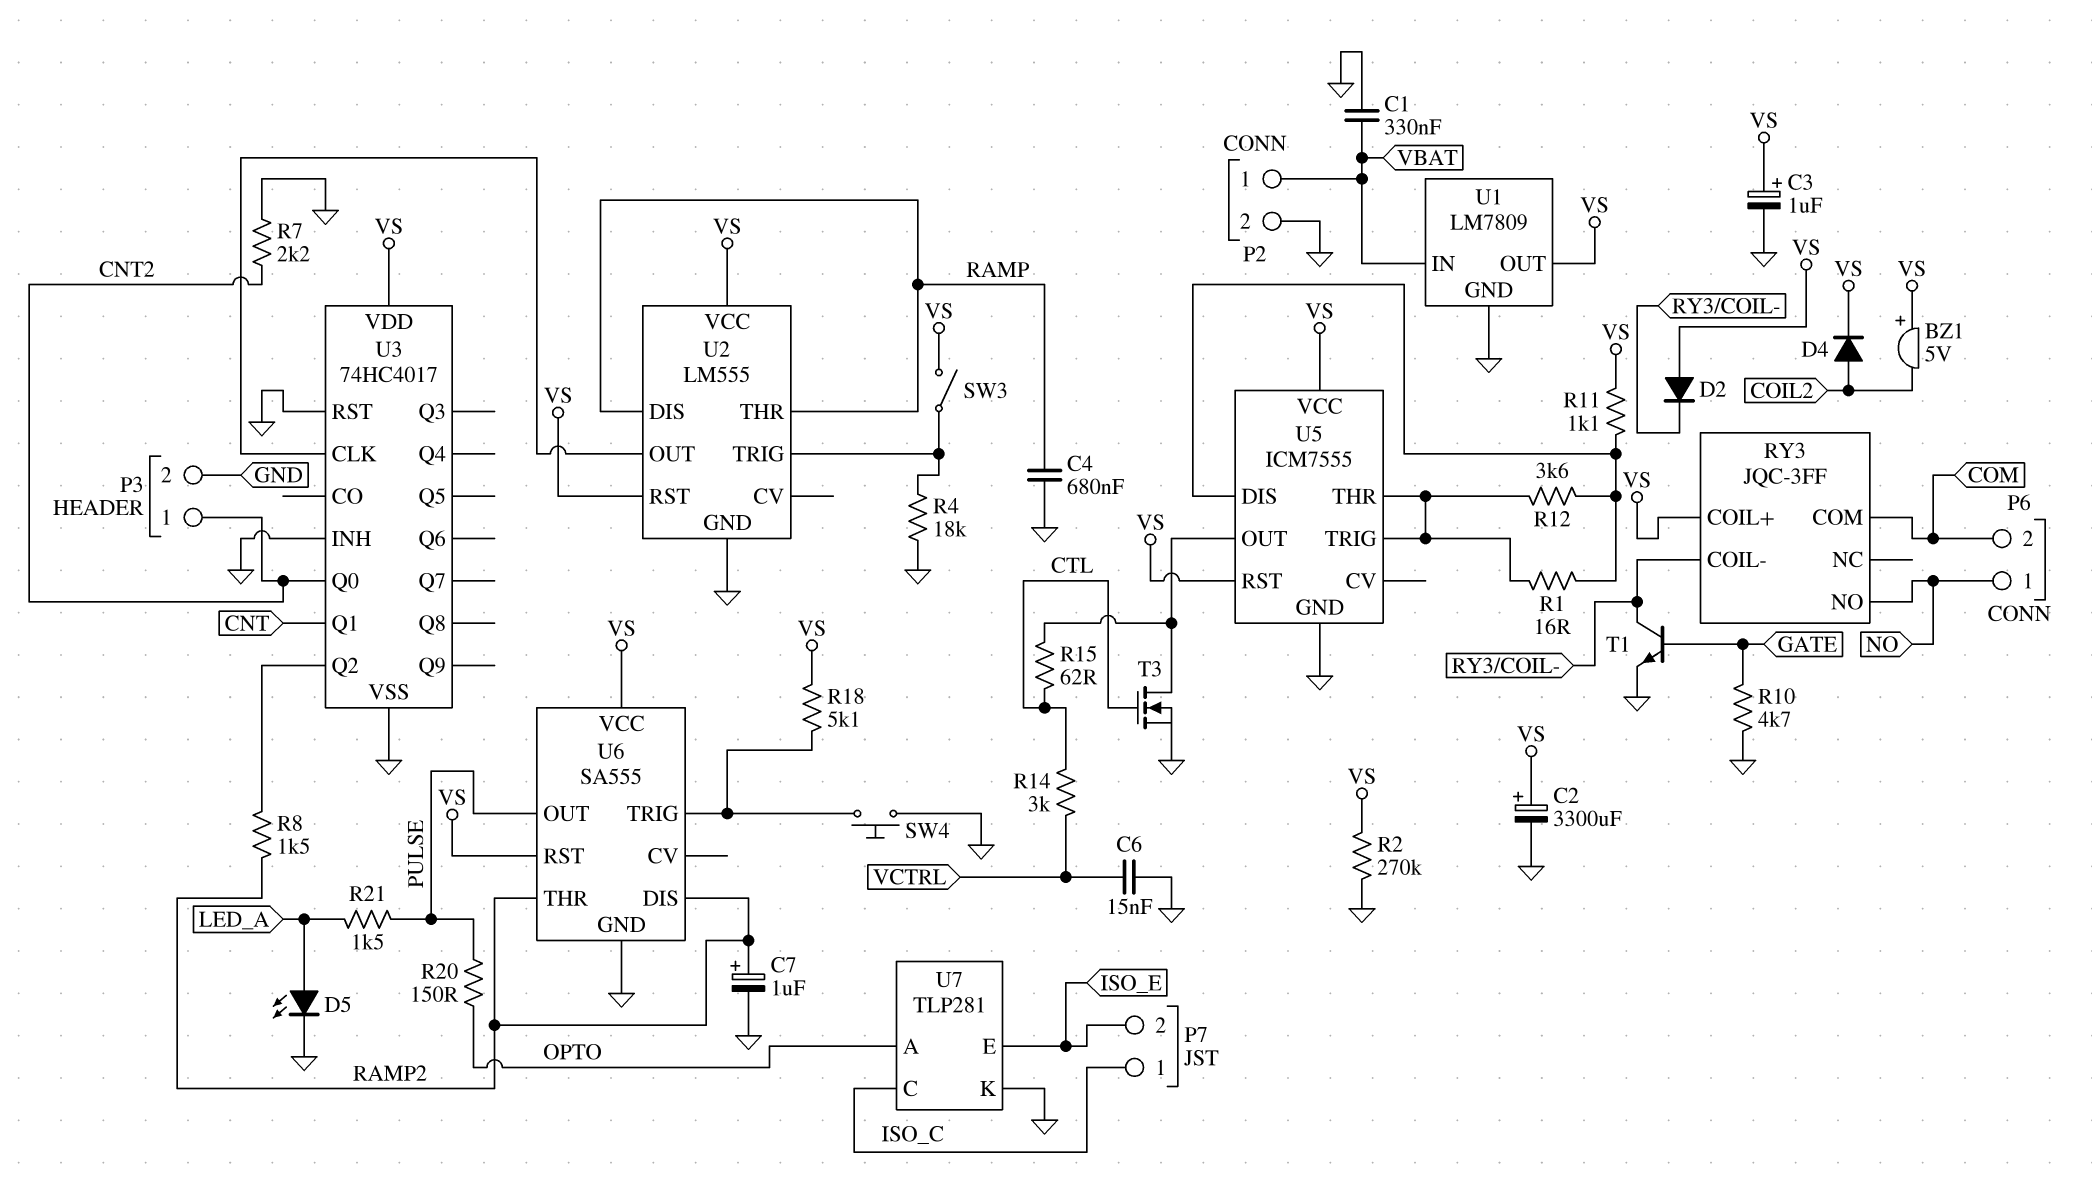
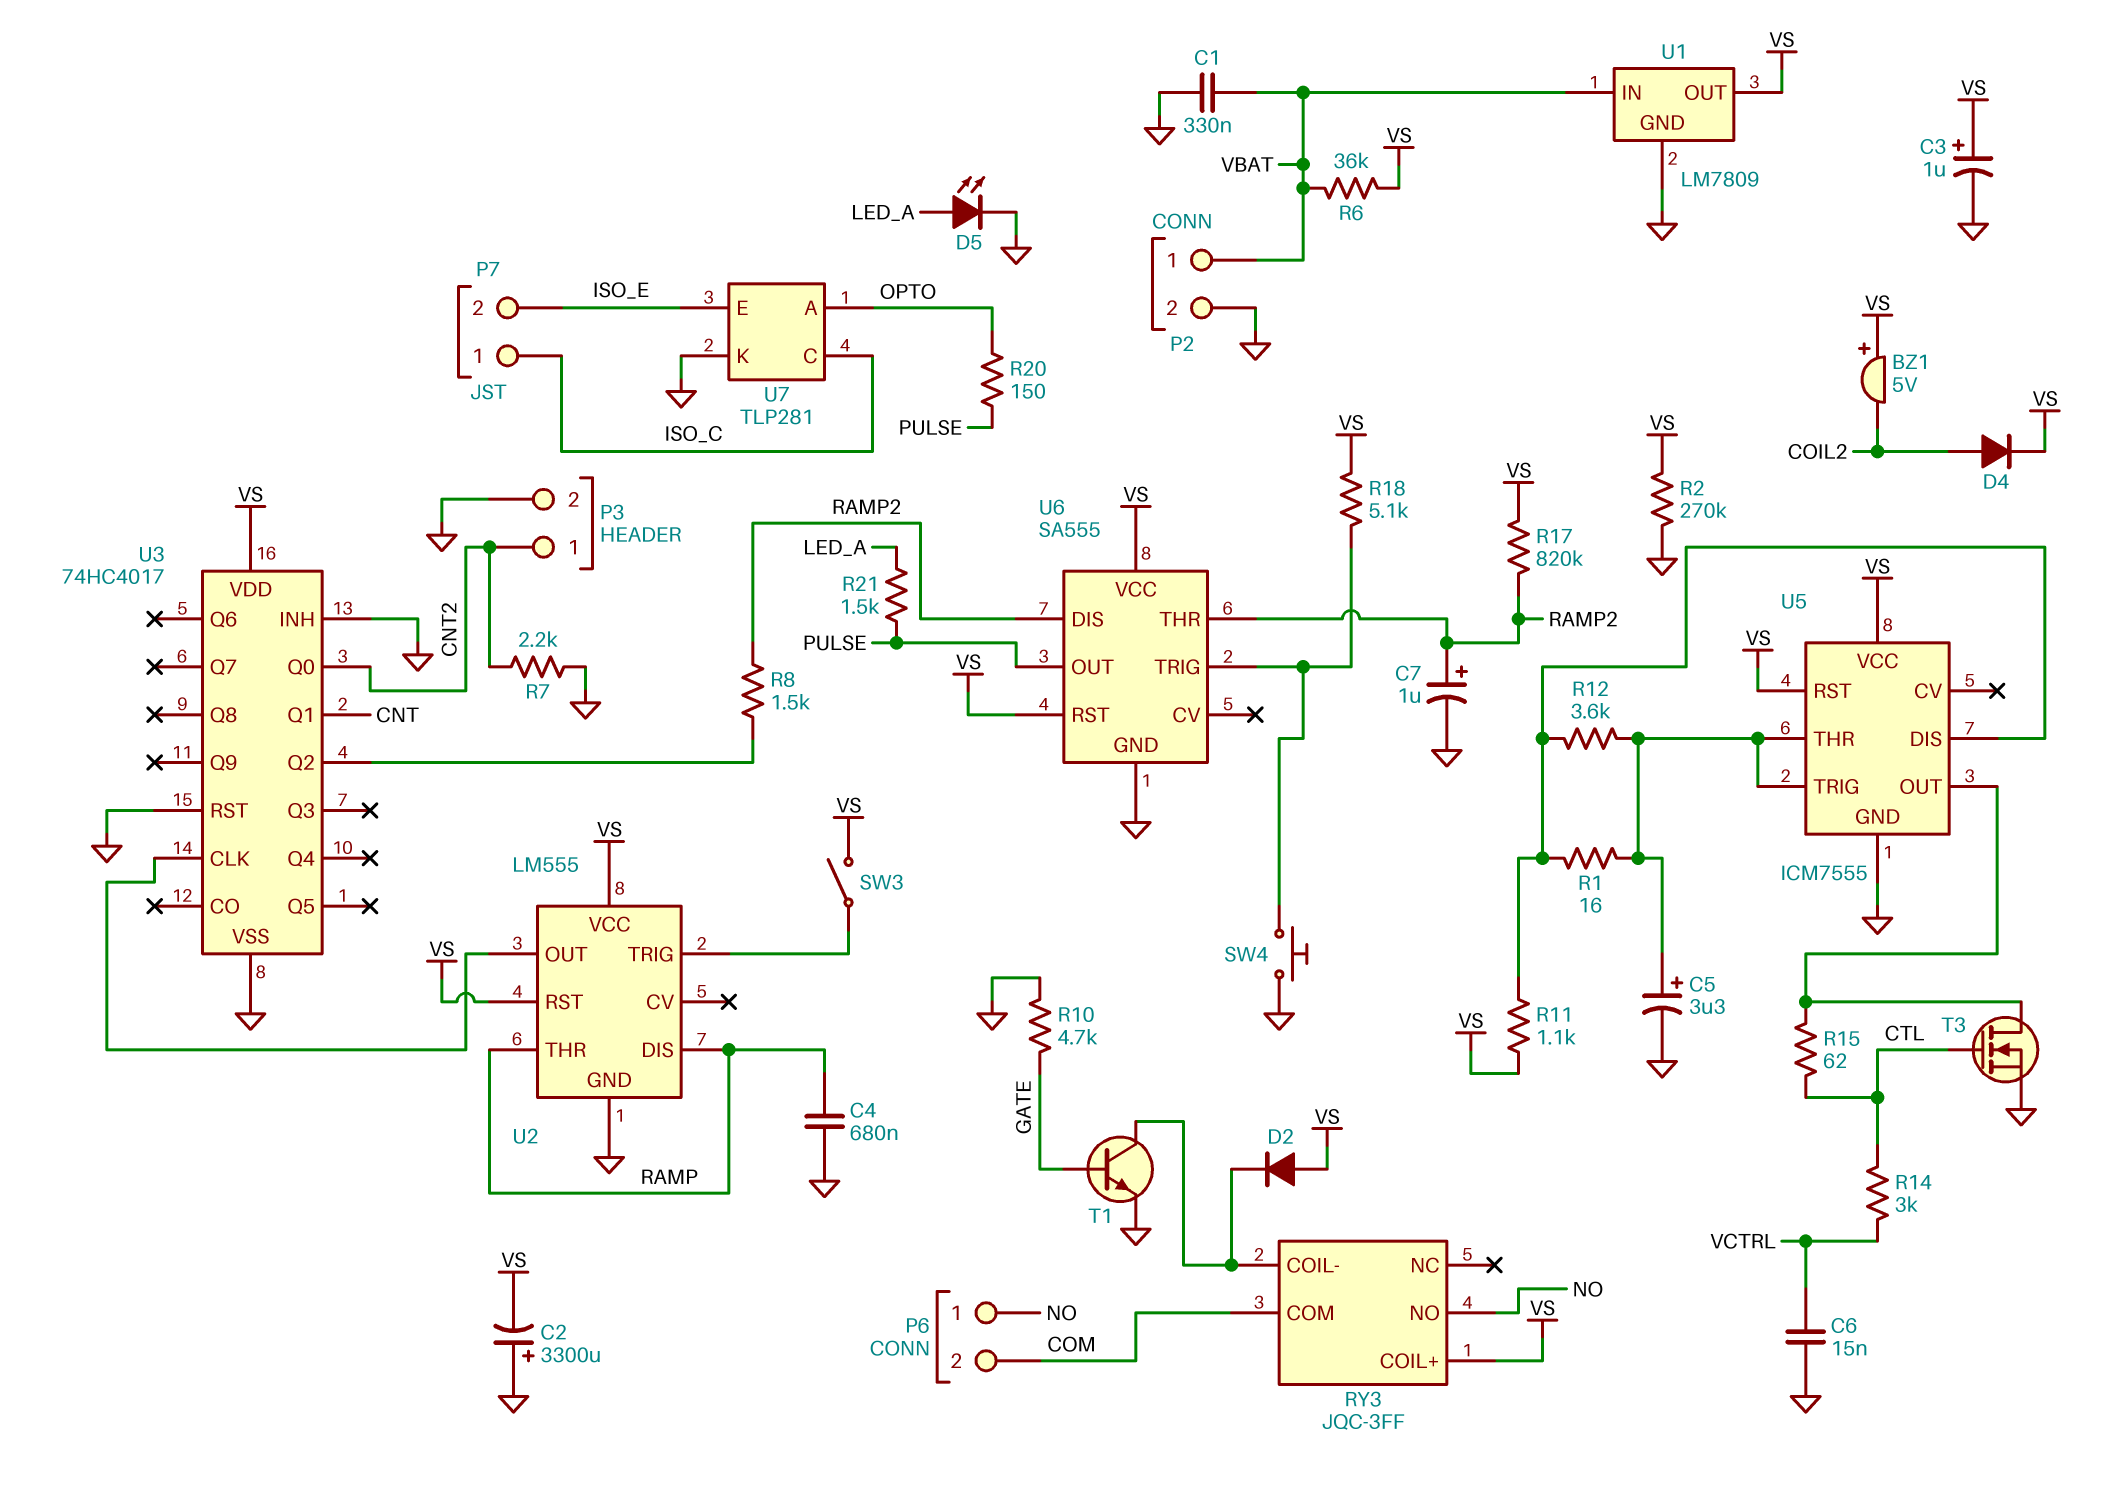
C2: 3300uF (plus VS, minus GND) -> 3300uF (plus GND, minus VS)
C5: none -> 3.3uF (plus U5/THR, minus GND)
R4: 18k (GND, U2/TRIG) -> none
R6: none -> 36k (VBAT, VS)
R17: none -> 820k (RAMP2, VS)

